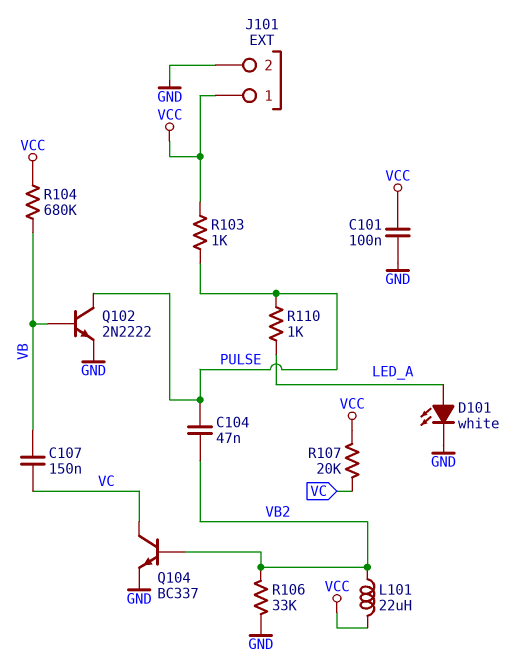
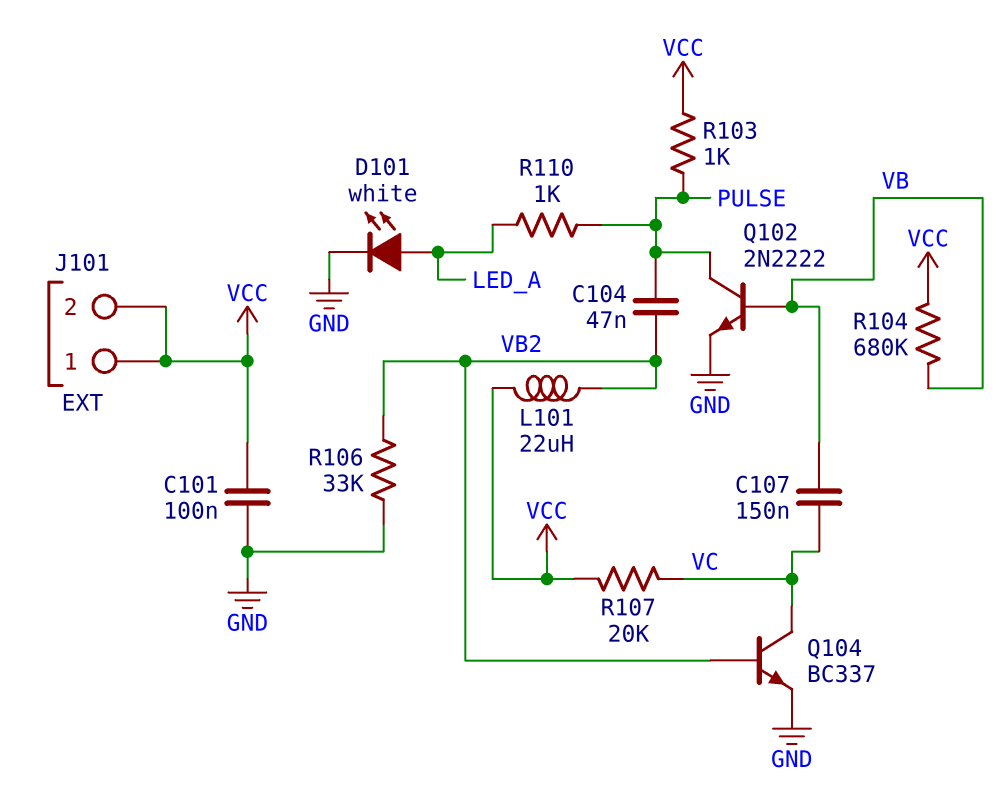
J101 pin 2: GND -> VCC

